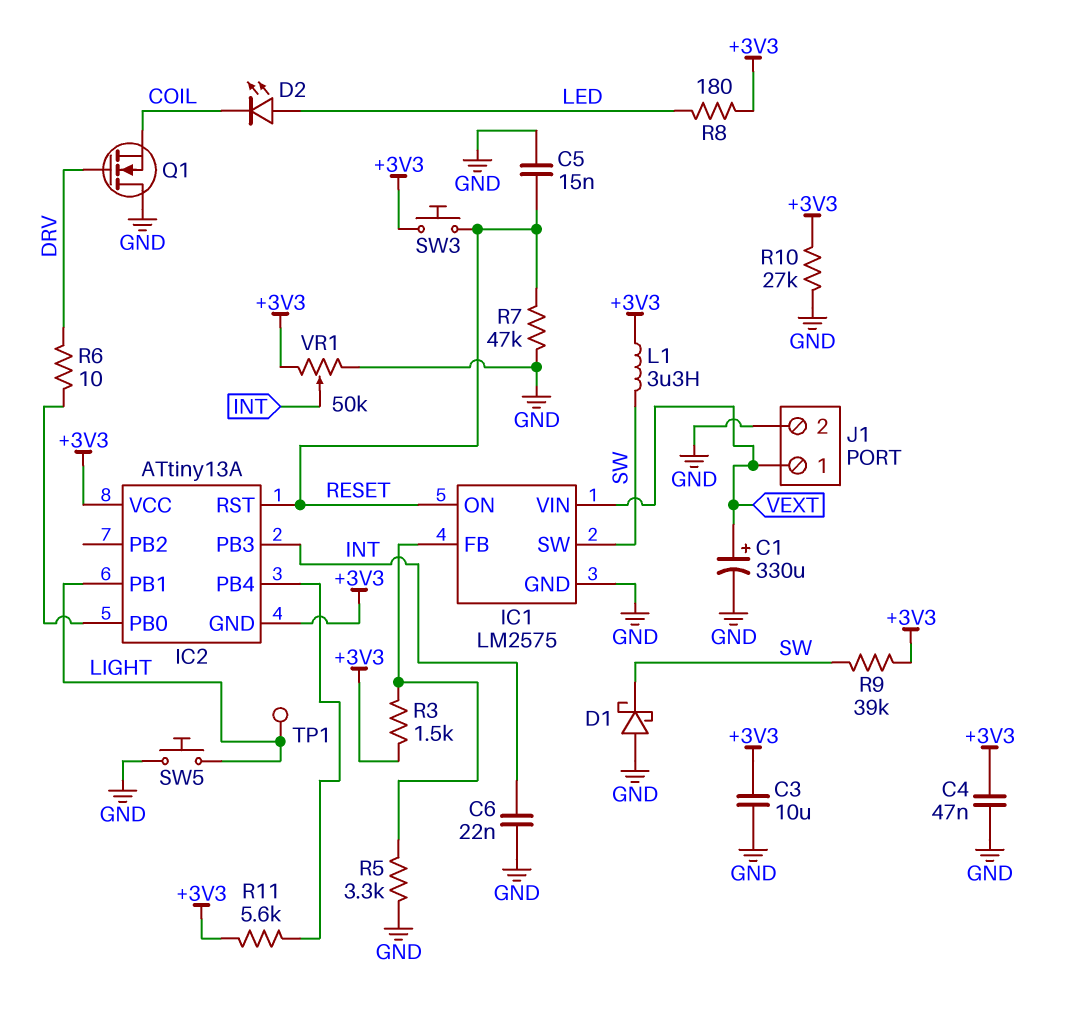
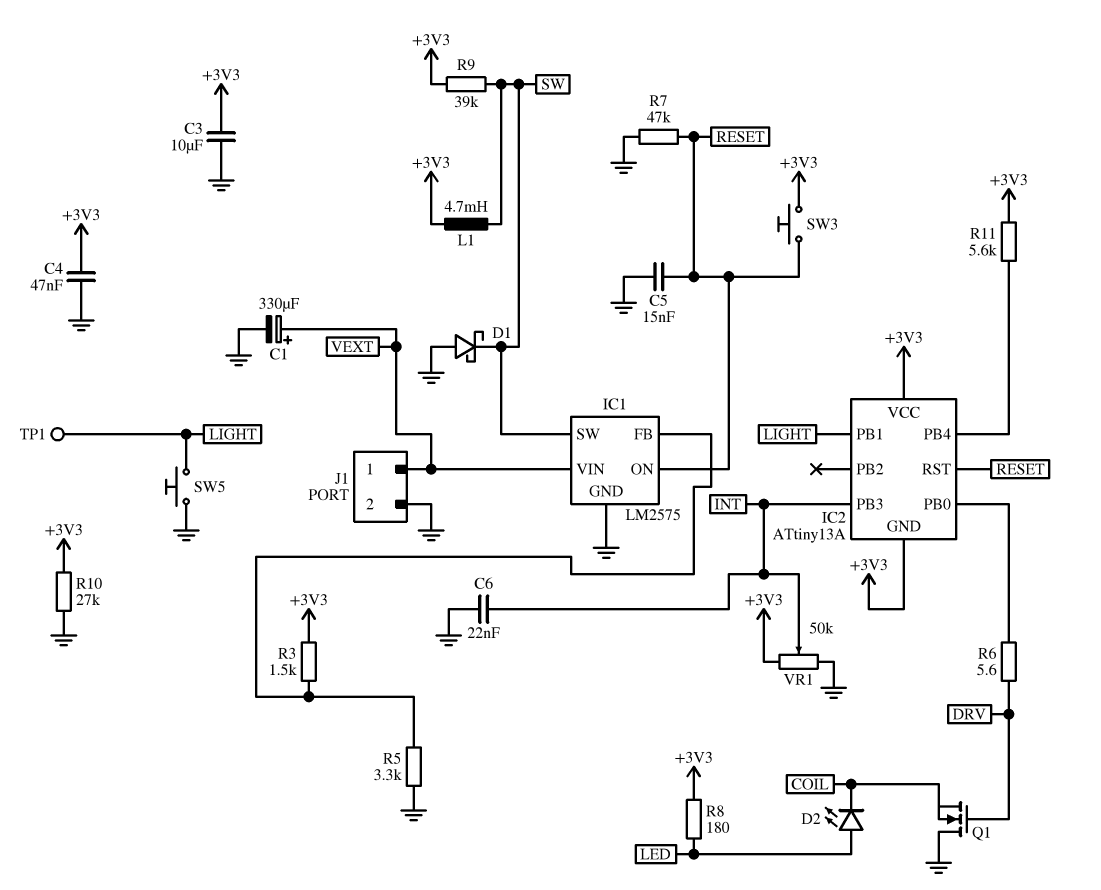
L1: 3.3uH (+3V3, SW) -> 4.7mH (+3V3, SW)
R6: 10 (DRV, IC2/PB0) -> 5.6 (DRV, IC2/PB0)

